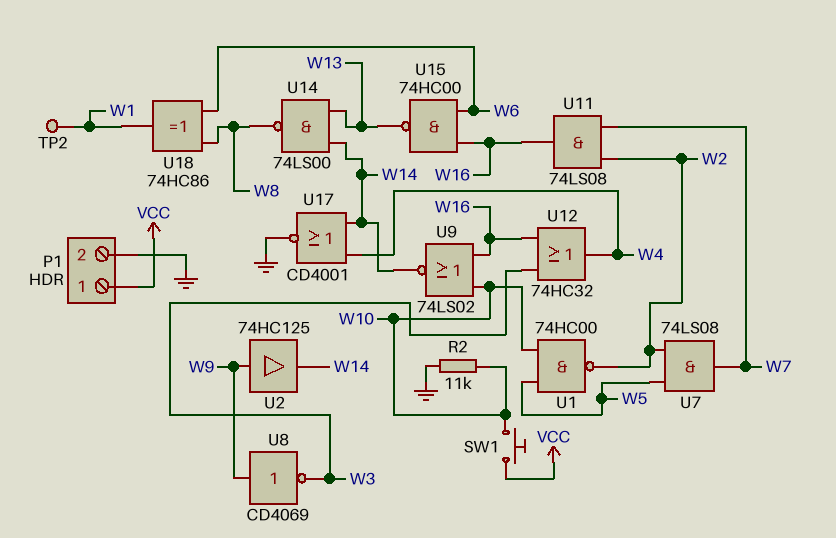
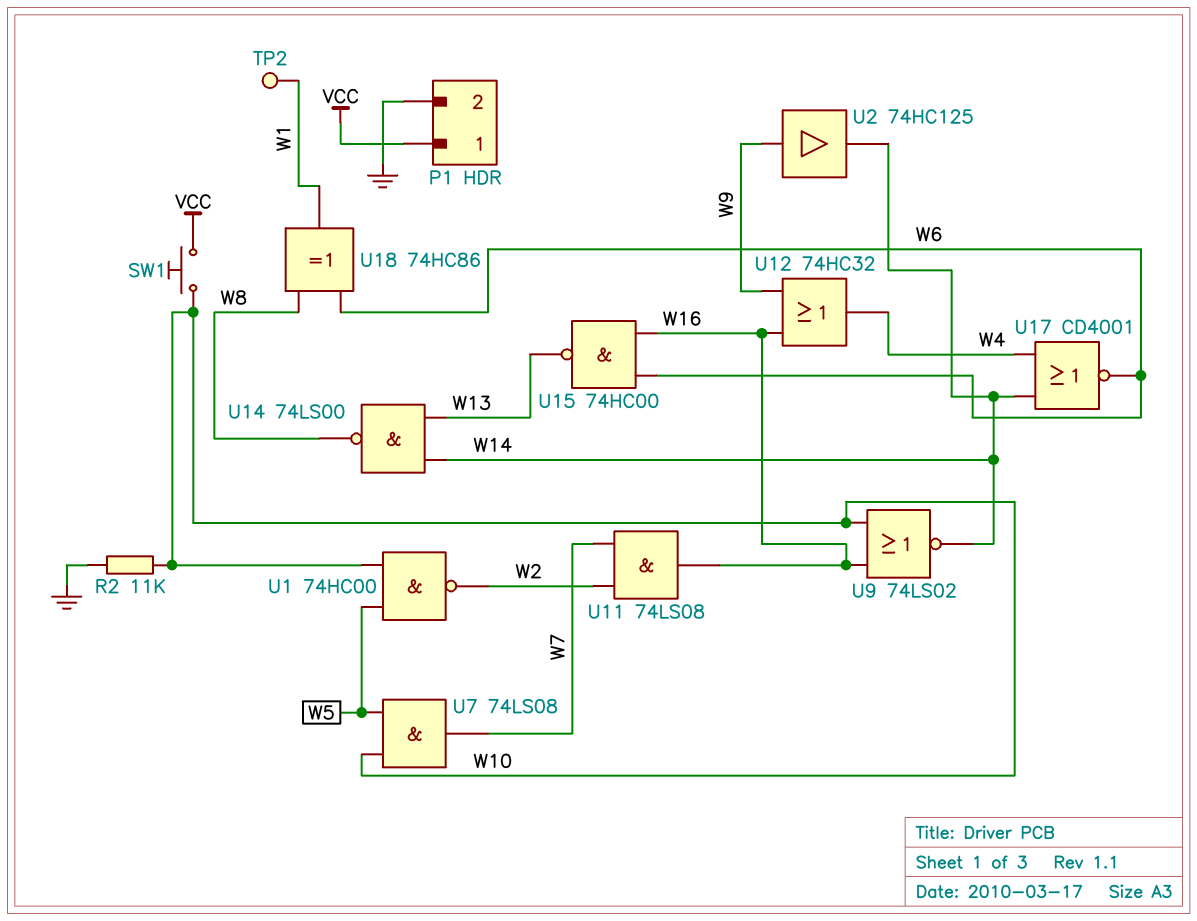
U7: AND 74LS08 (in W2, in W5, out W7) -> AND 74LS08 (in W5, in W10, out W7)
U8: NOT CD4069 (in W9, out W3) -> none
U12: OR 74HC32 (in W3, in W16, out W4) -> OR 74HC32 (in W9, in W16, out W4)
U17: NOR CD4001 (in W4, in W14, out GND) -> NOR CD4001 (in W4, in W14, out W6)

